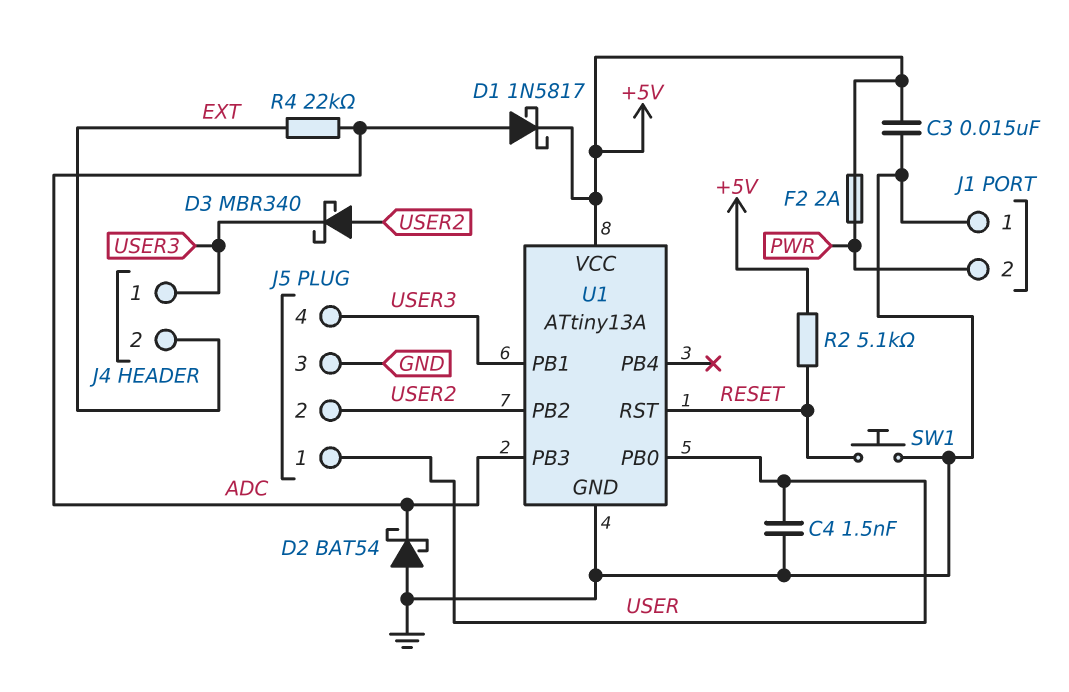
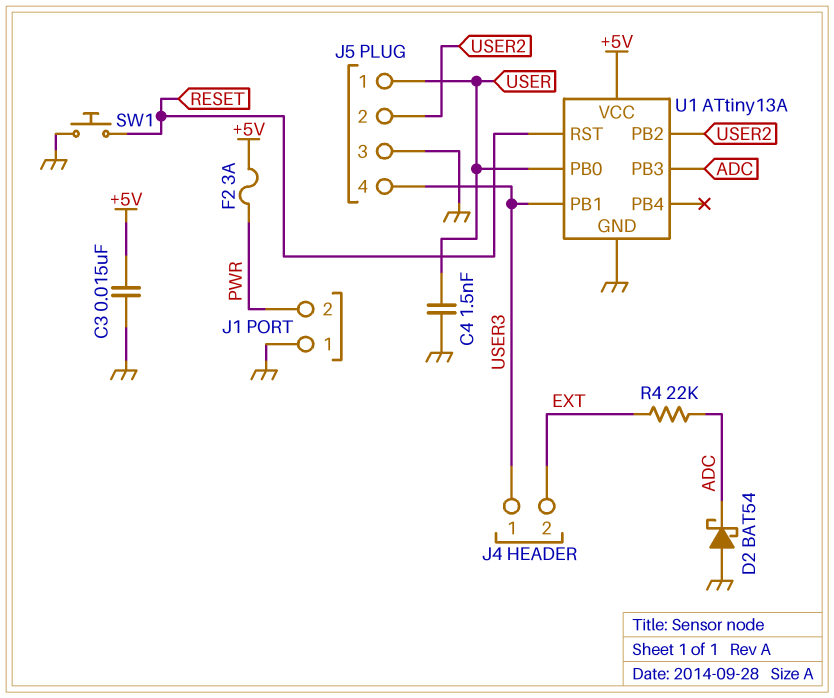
D1: schottky 1N5817 (A ADC, K +5V) -> none
D3: schottky MBR340 (A USER2, K USER3) -> none
F2: 2A (+5V, PWR) -> 3A (+5V, PWR)
R2: 5.1k (+5V, RESET) -> none

